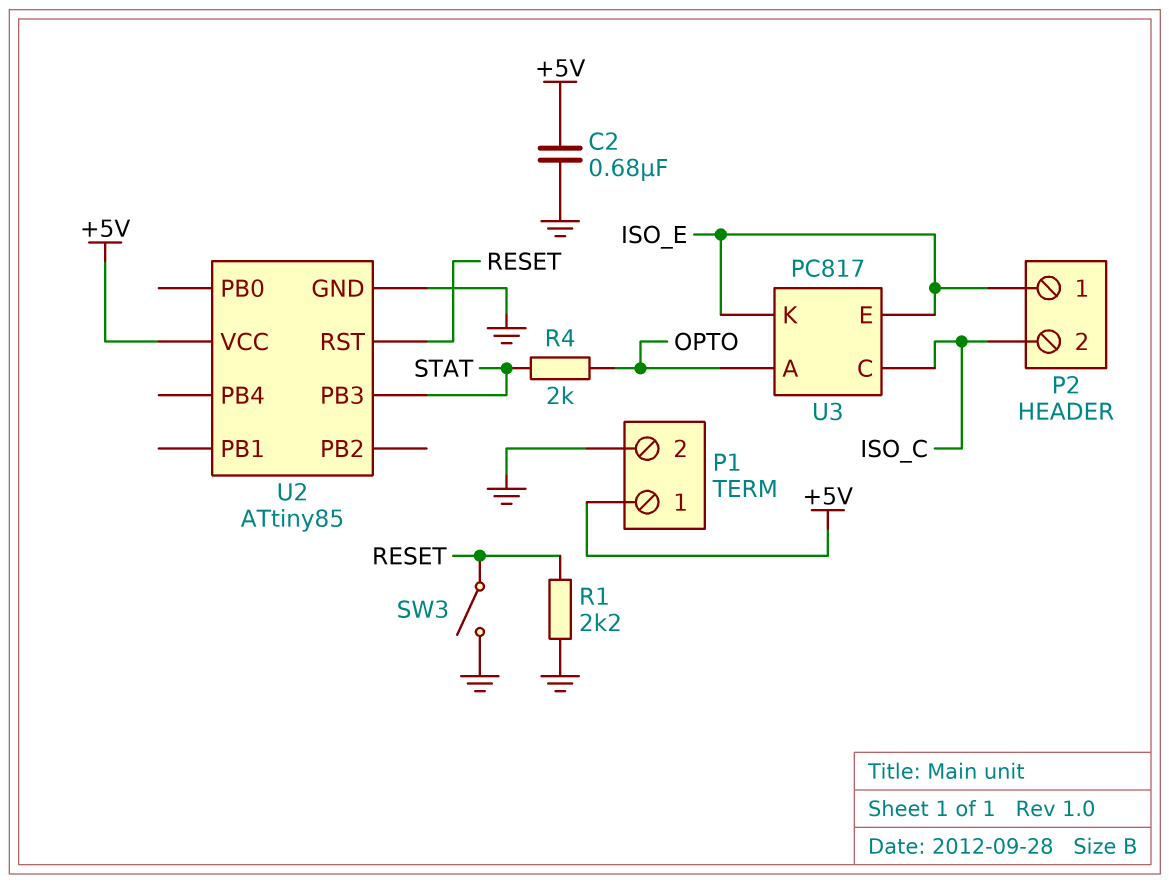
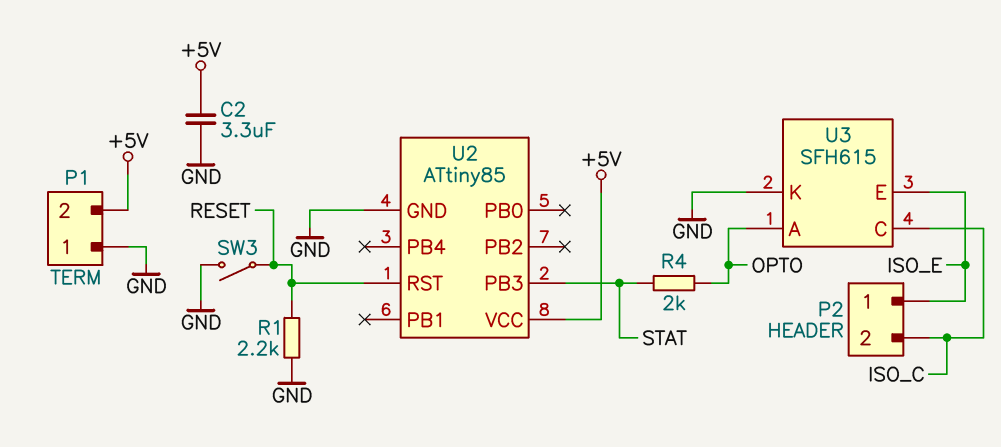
C2: 680nF (+5V, GND) -> 3.3uF (+5V, GND)
P1 pin 1: +5V -> GND
P1 pin 2: GND -> +5V
U3: PC817 -> SFH615
U3 pin K: ISO_E -> GND

